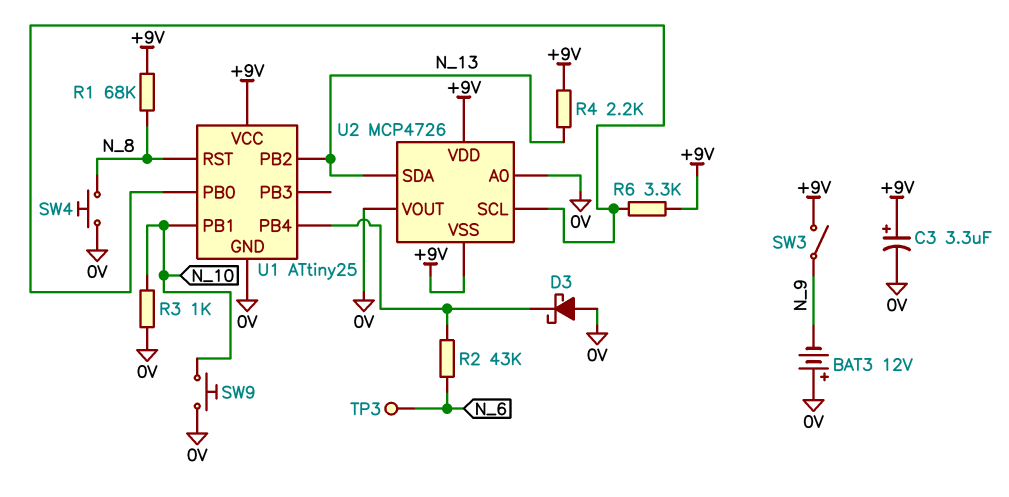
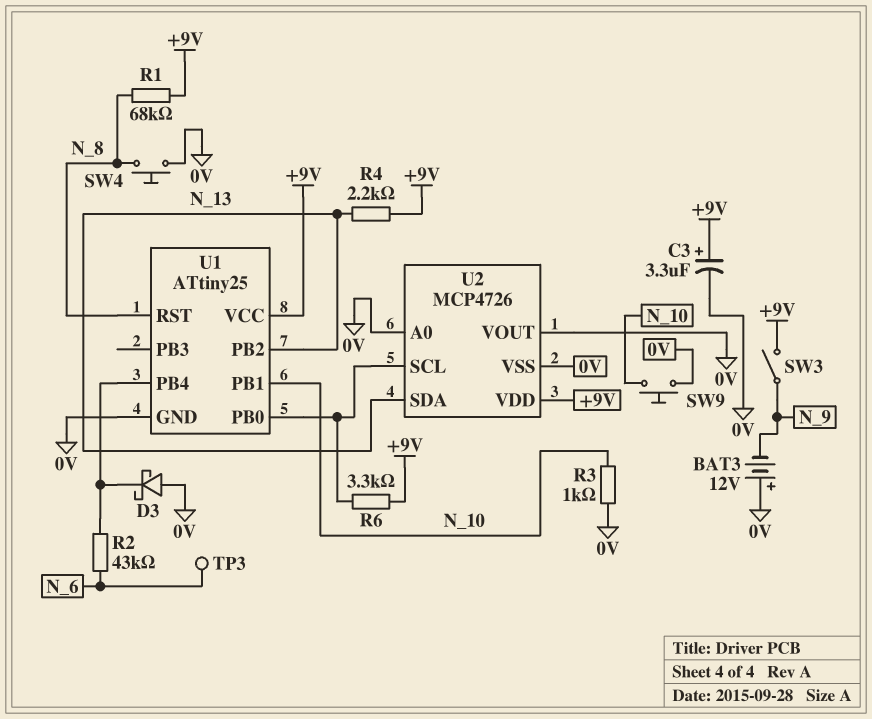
U2 pin VSS: +9V -> 0V

